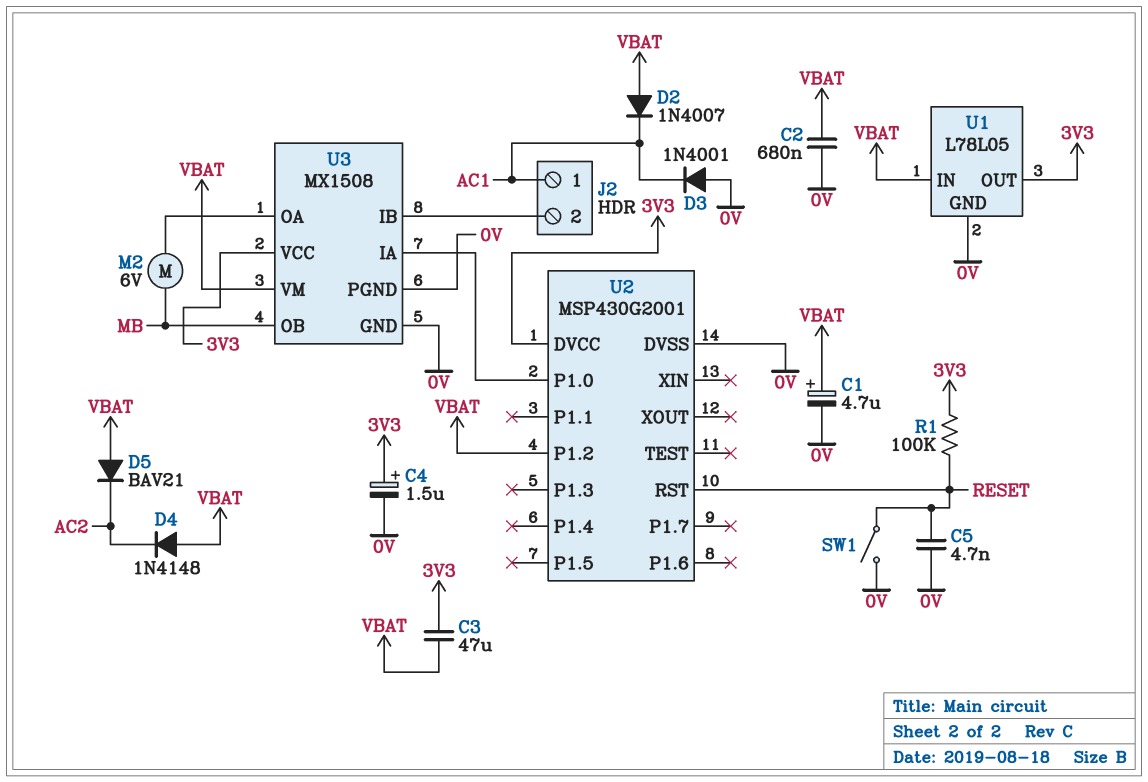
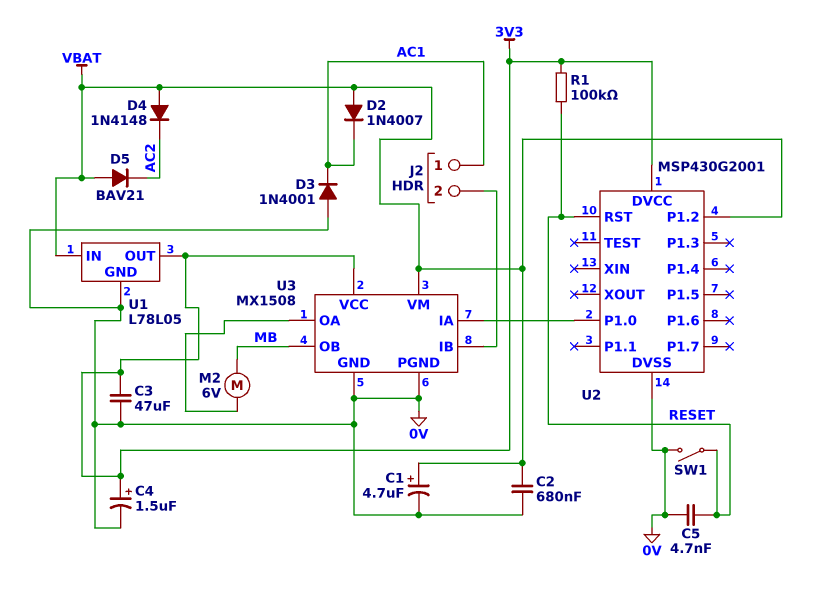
C3: 47uF (3V3, VBAT) -> 47uF (0V, 3V3)

